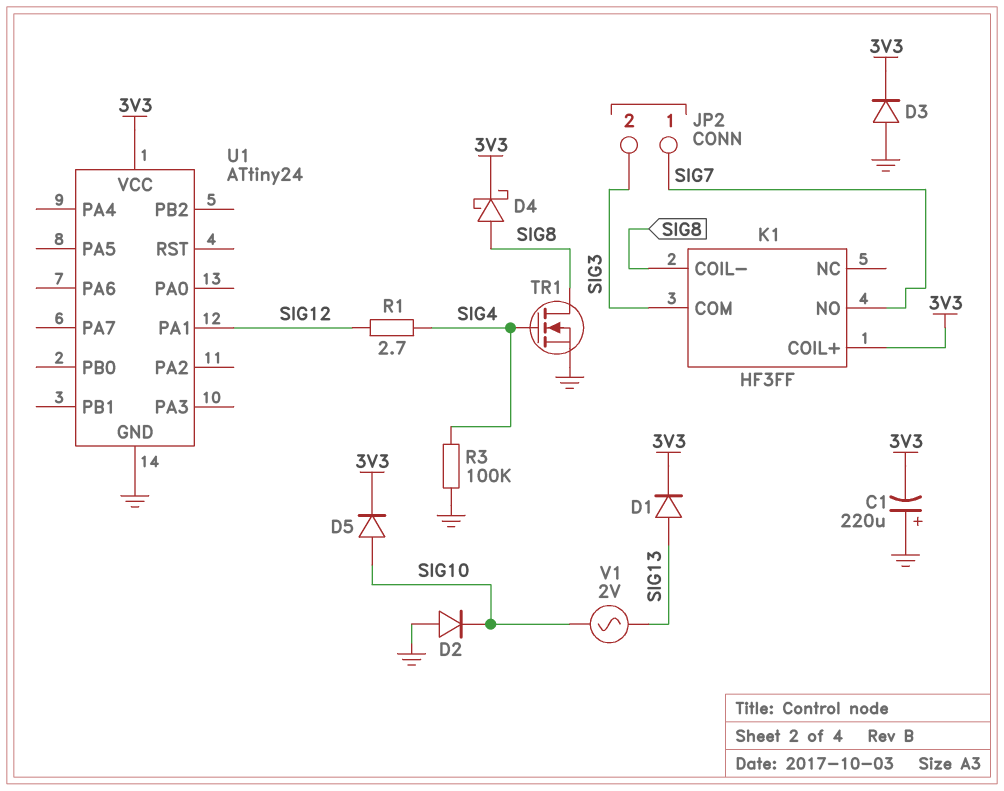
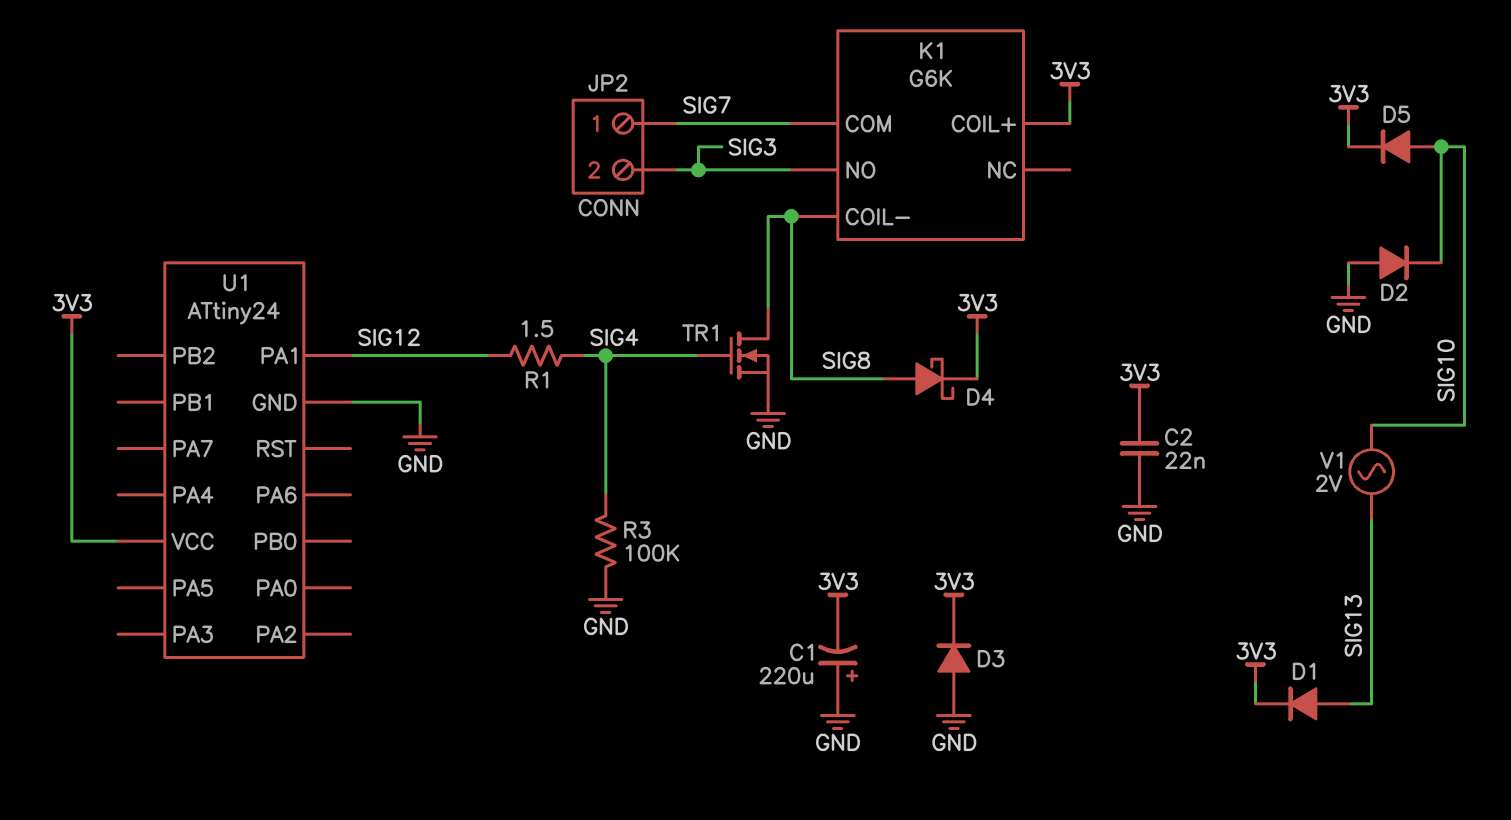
C2: none -> 22nF (3V3, GND)
K1: HF3FF -> G6K
K1 pin COM: SIG3 -> SIG7
K1 pin NO: SIG7 -> SIG3
R1: 2.7 (SIG4, SIG12) -> 1.5 (SIG4, SIG12)

